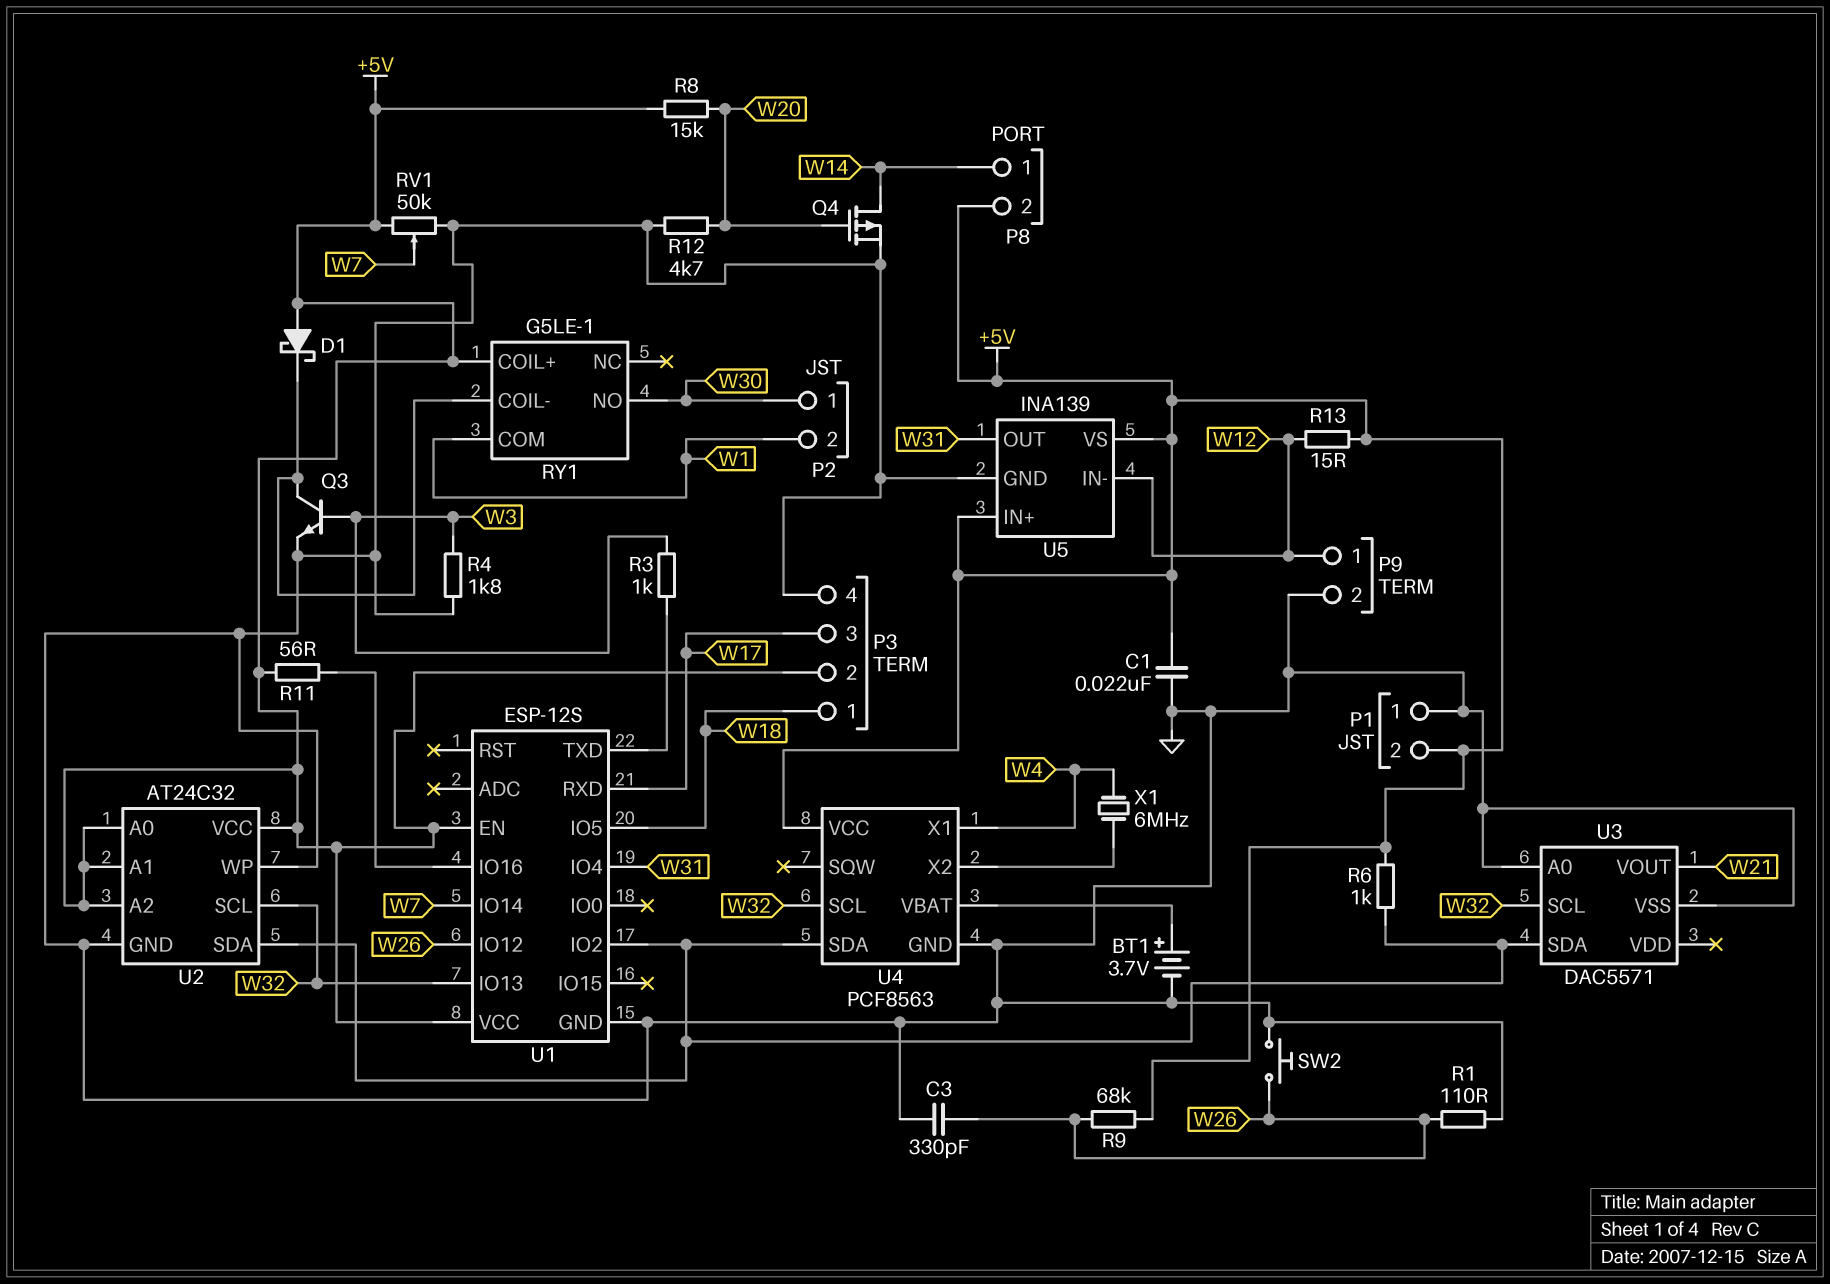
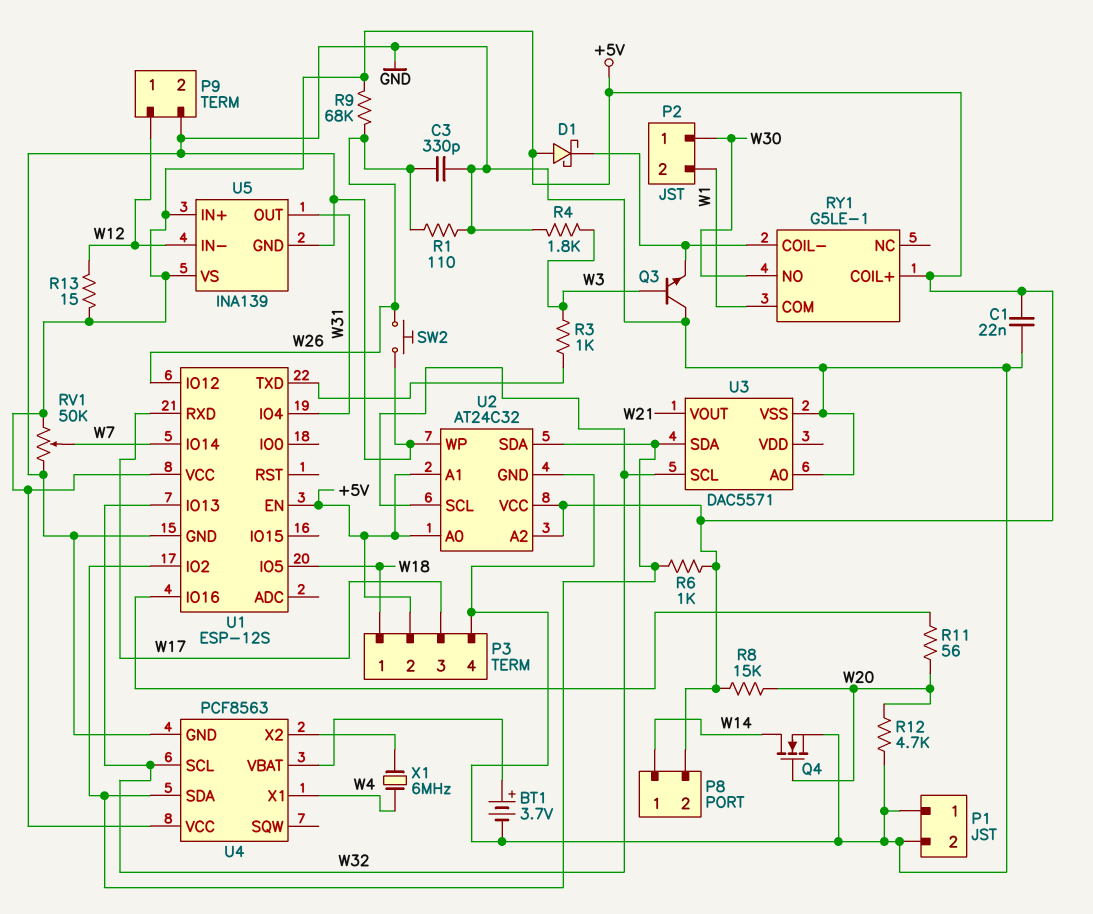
P1 pin 2: +5V -> GND
Q3: NPN (B W3, C RY1/COIL-, E GND) -> NPN (B W3, C GND, E RY1/COIL-)
Q4: PMOS (G W20, D W14, S GND) -> NMOS (G W20, D W14, S GND)
R11: 56 (+5V, U1/IO16) -> 56 (U1/IO16, W20)

